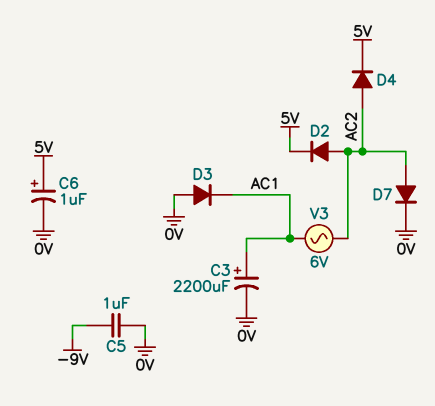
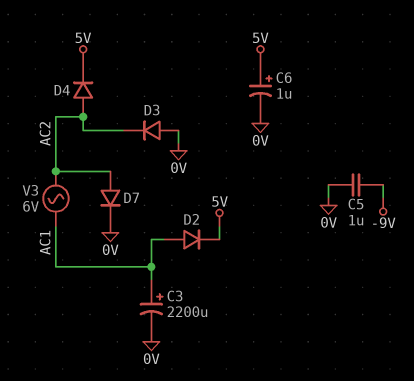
D2: diode (A AC2, K 5V) -> diode (A AC1, K 5V)
D3: diode (A 0V, K AC1) -> diode (A 0V, K AC2)

